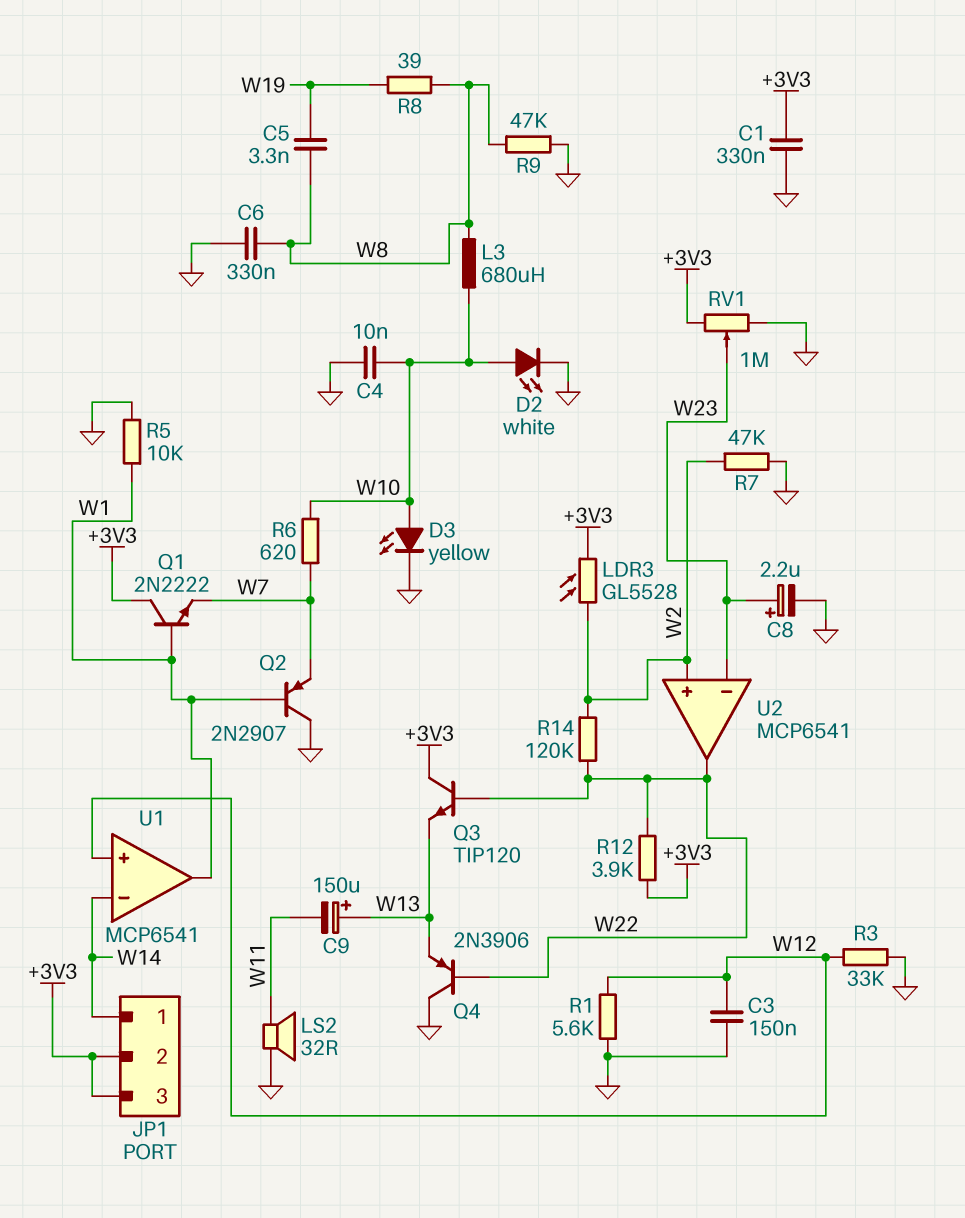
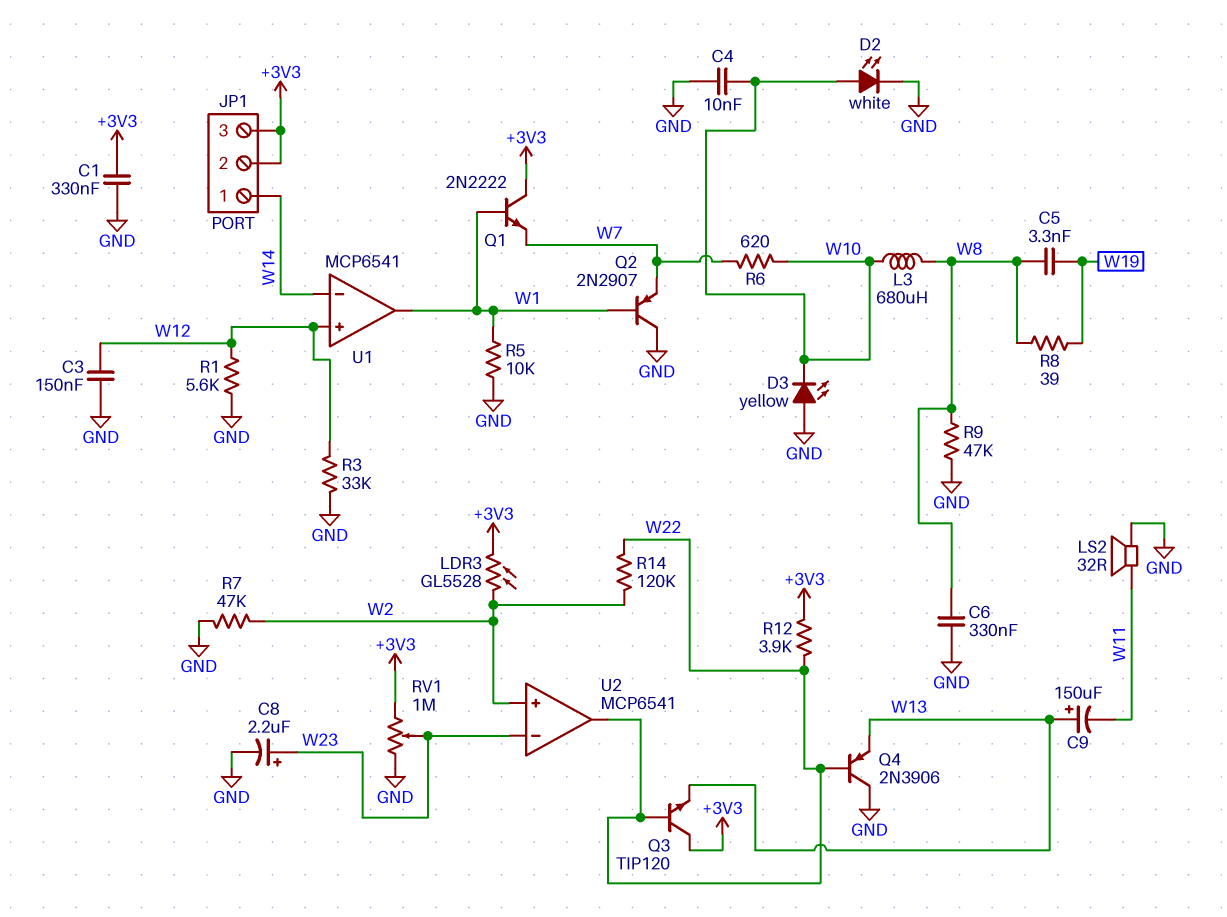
D3: LED yellow (A W10, K GND) -> LED yellow (A GND, K W10)

